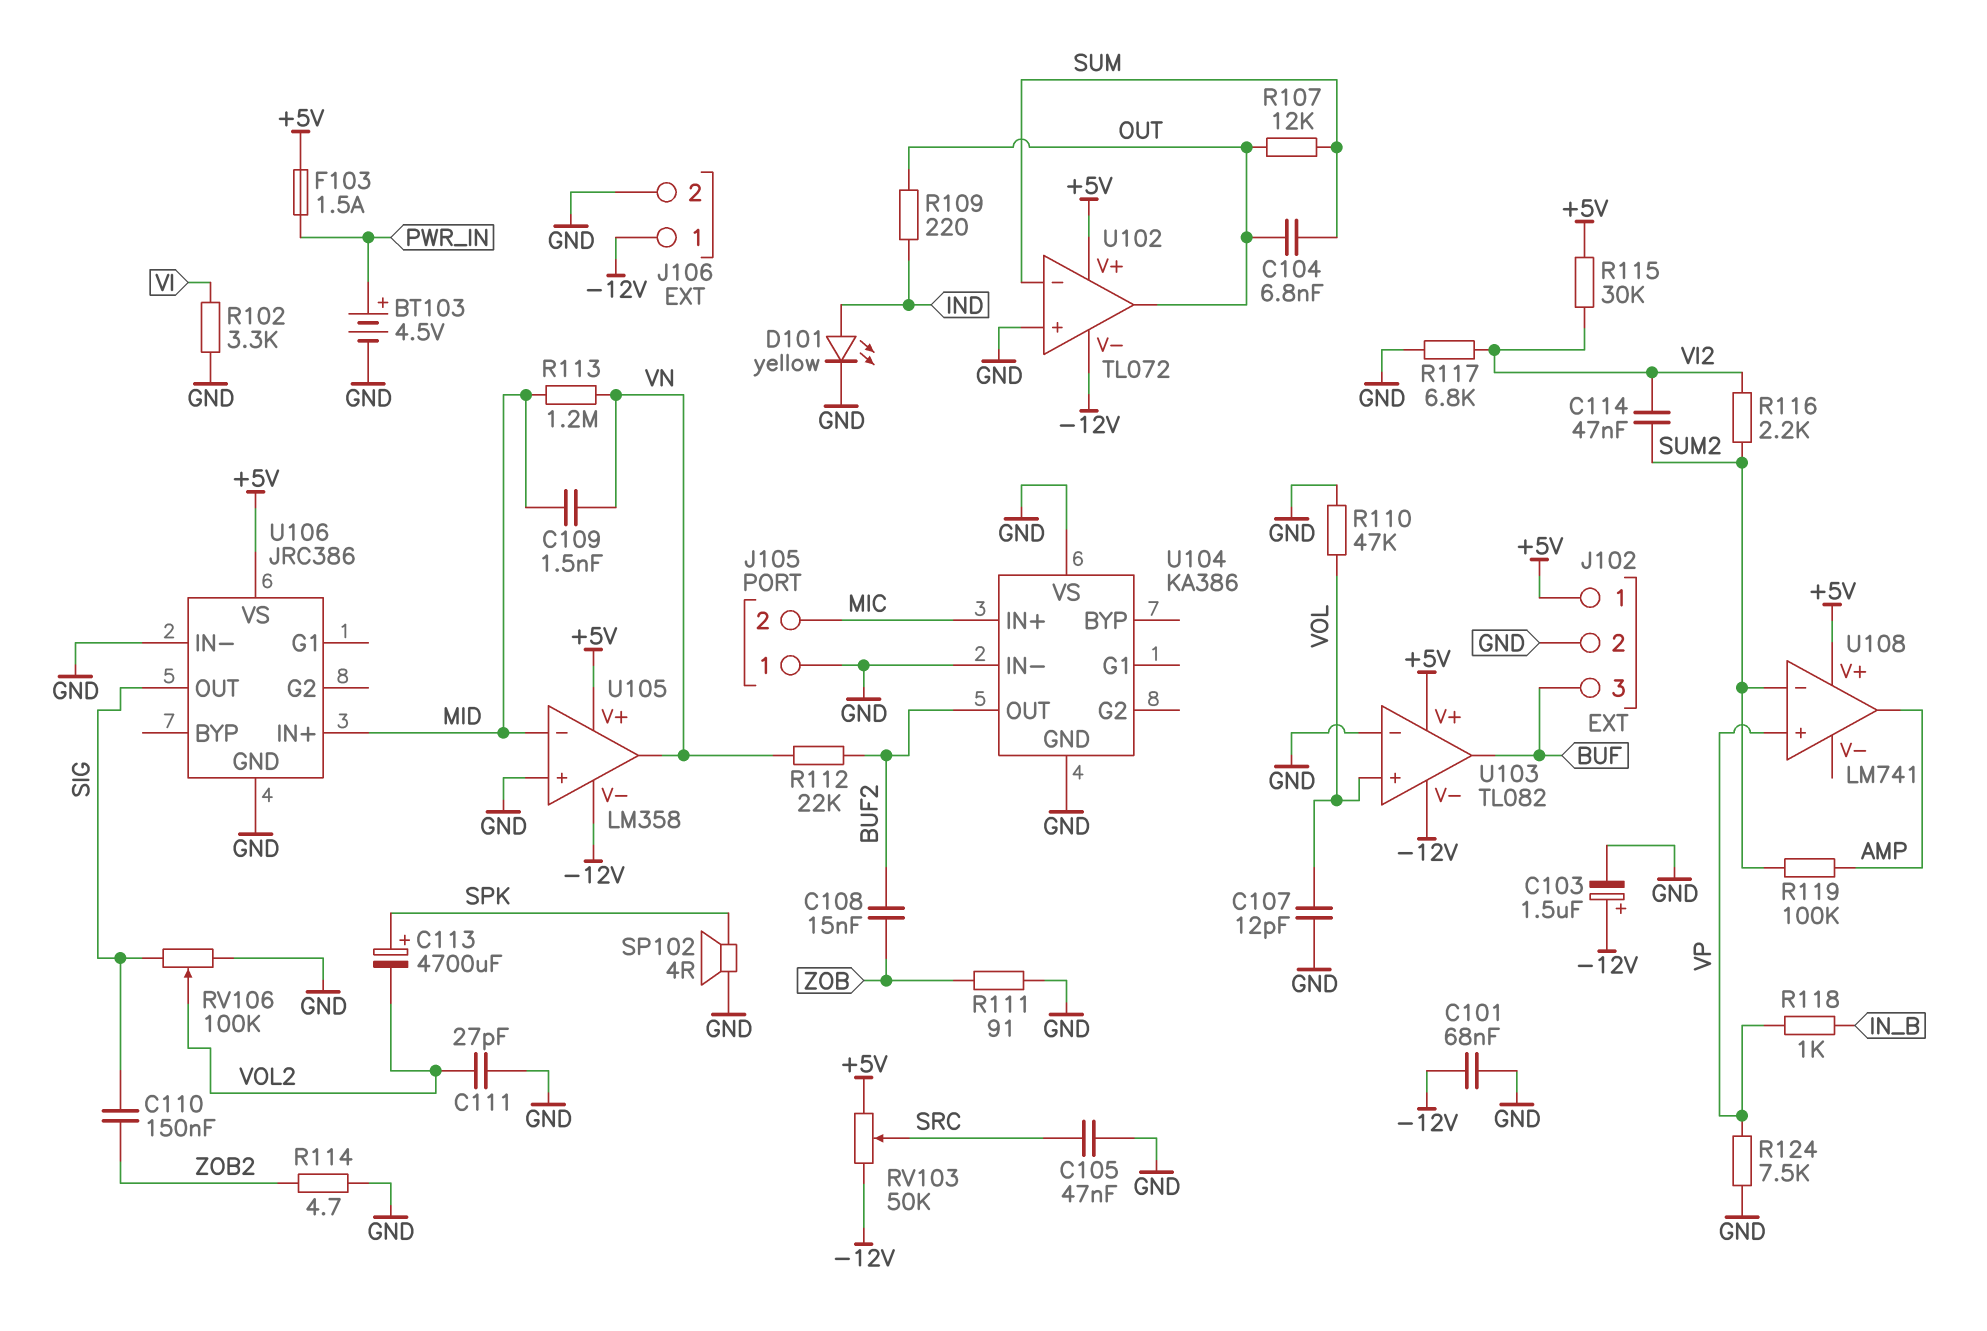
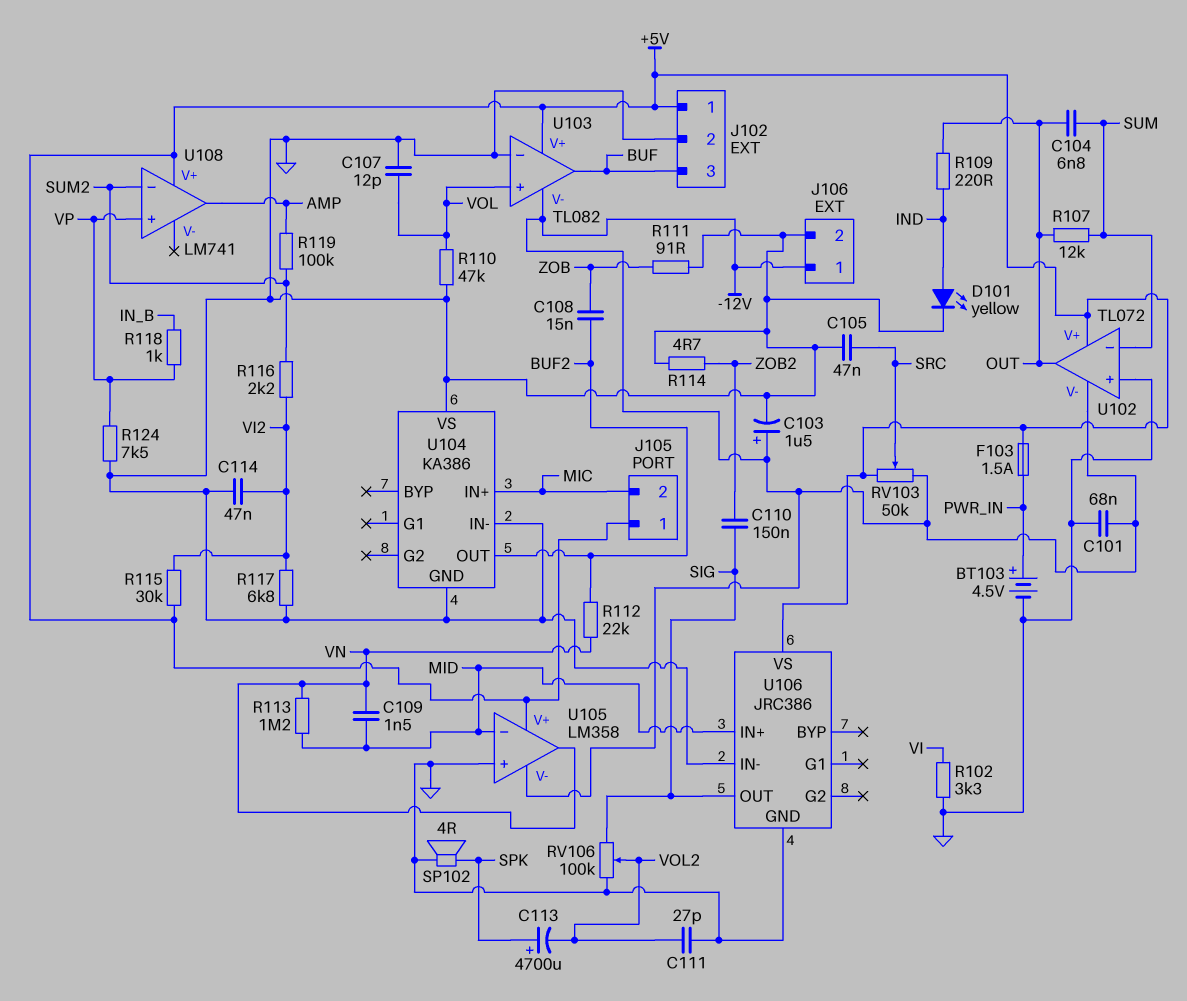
C114: 47nF (SUM2, VI2) -> 47nF (GND, VI2)
J105 pin 1: GND -> +5V

